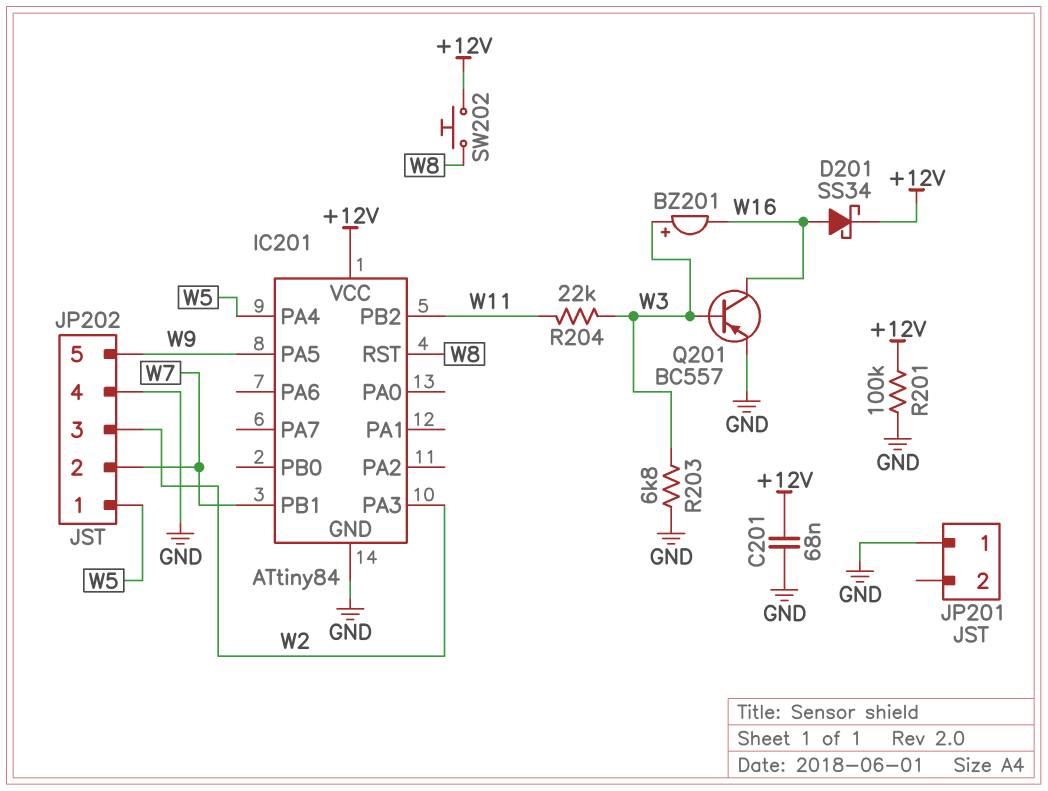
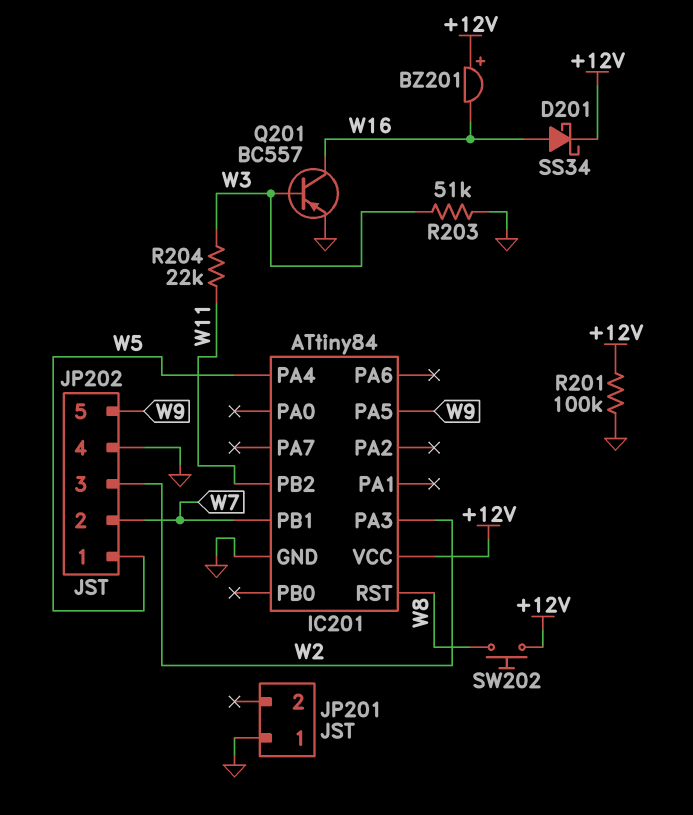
BZ201: buzzer (plus W3, minus W16) -> buzzer (plus +12V, minus W16)
C201: 68nF (+12V, GND) -> none
R203: 6.8k (GND, W3) -> 51k (GND, W3)

